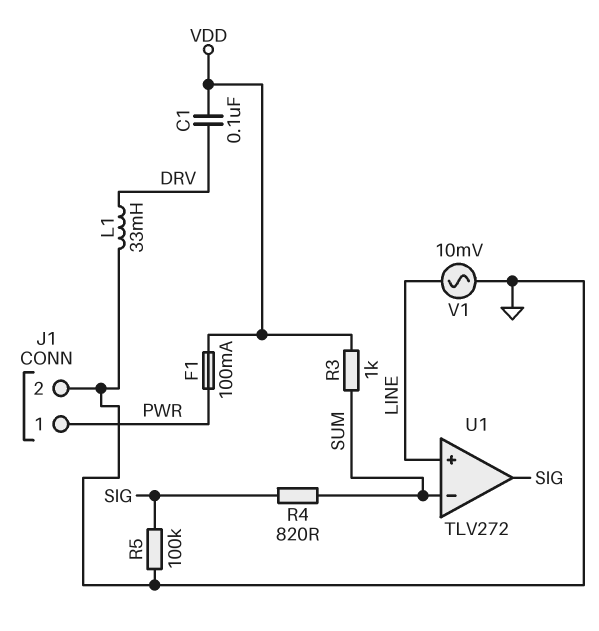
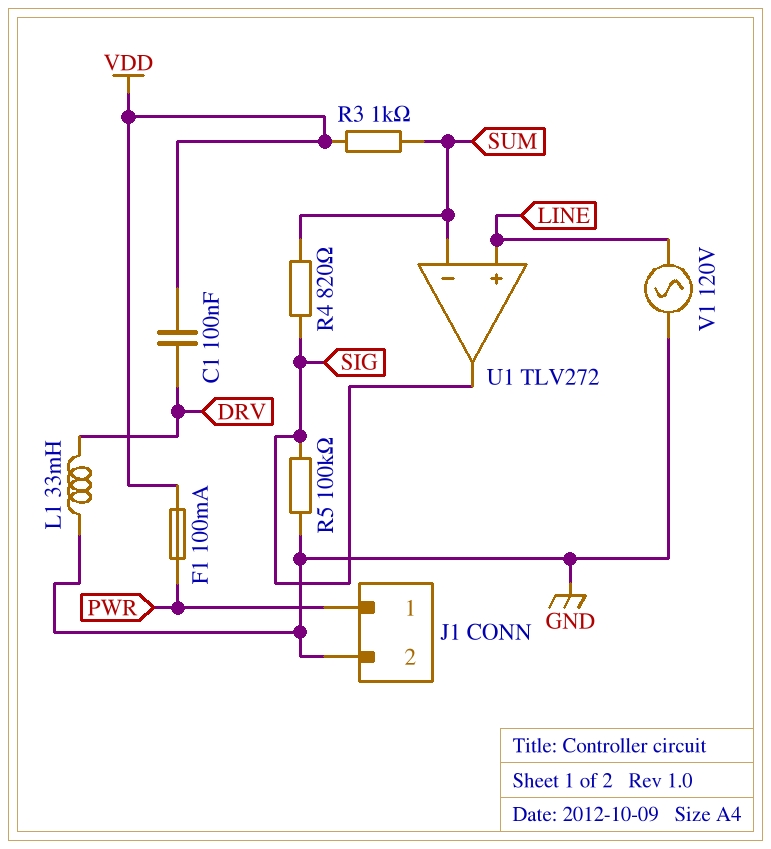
V1: AC 10mV (GND, LINE) -> AC 120V (GND, LINE)

